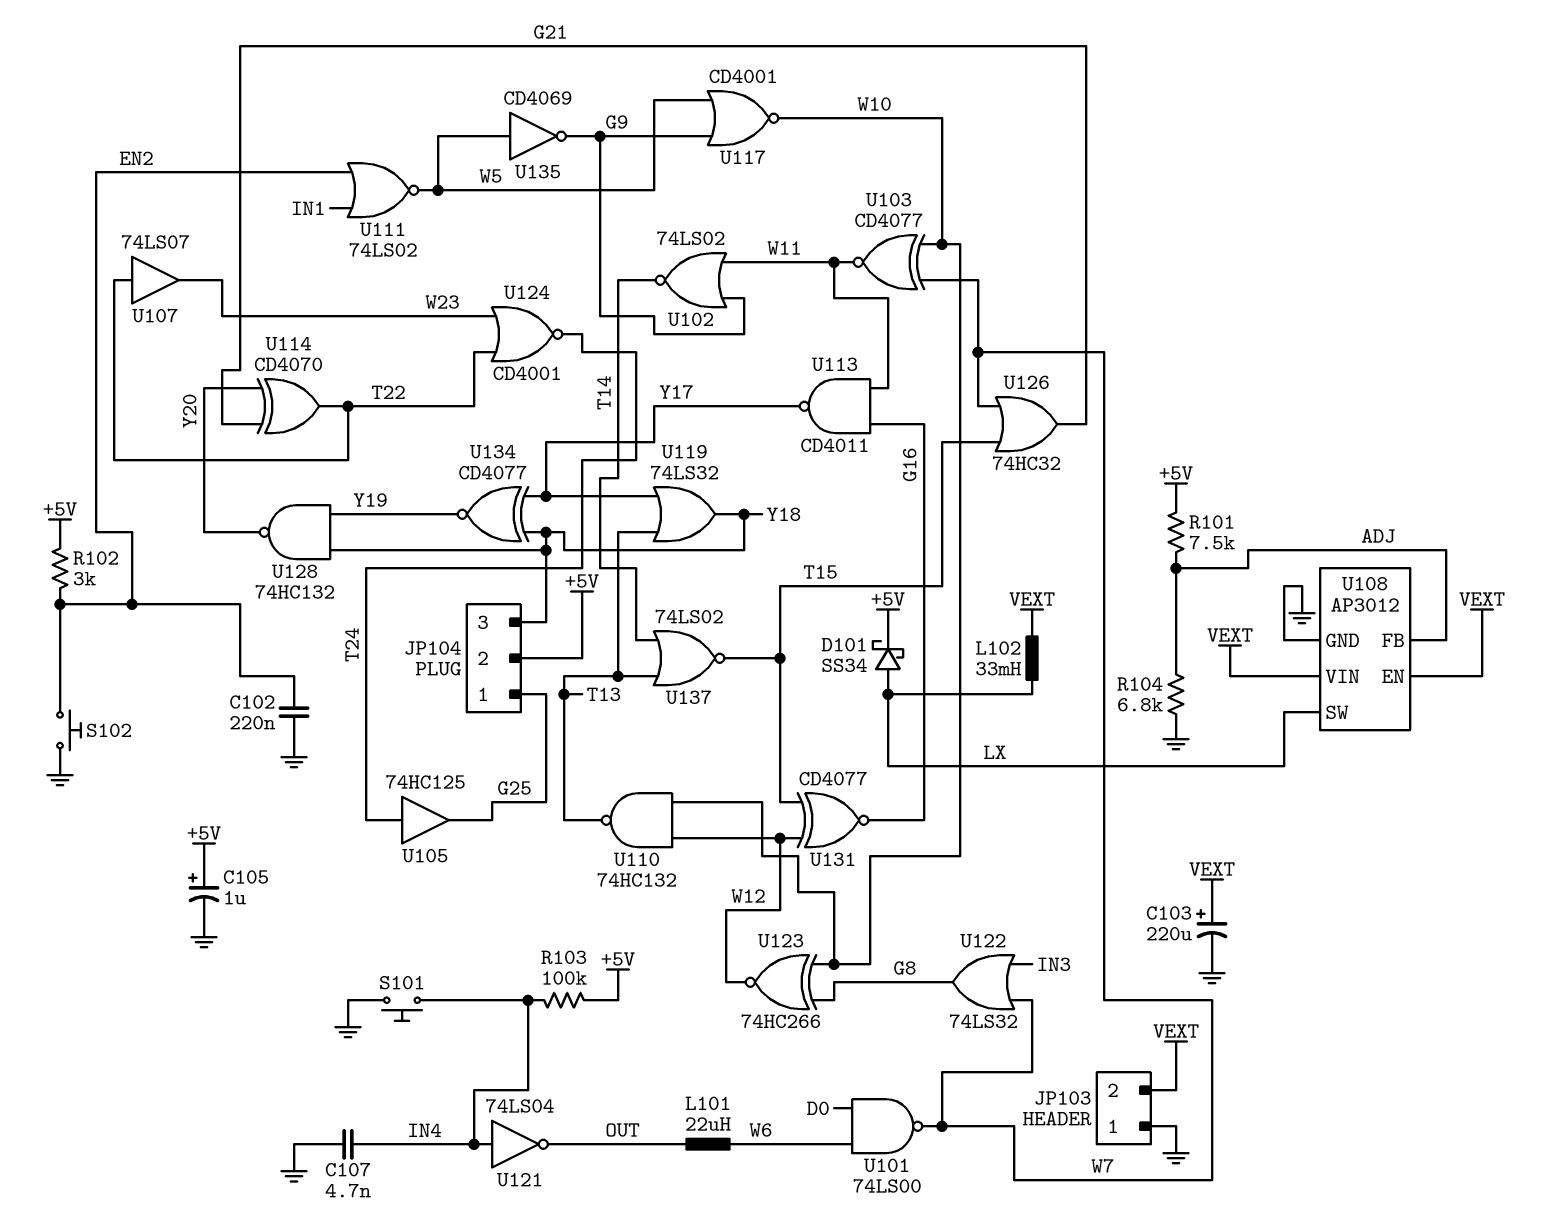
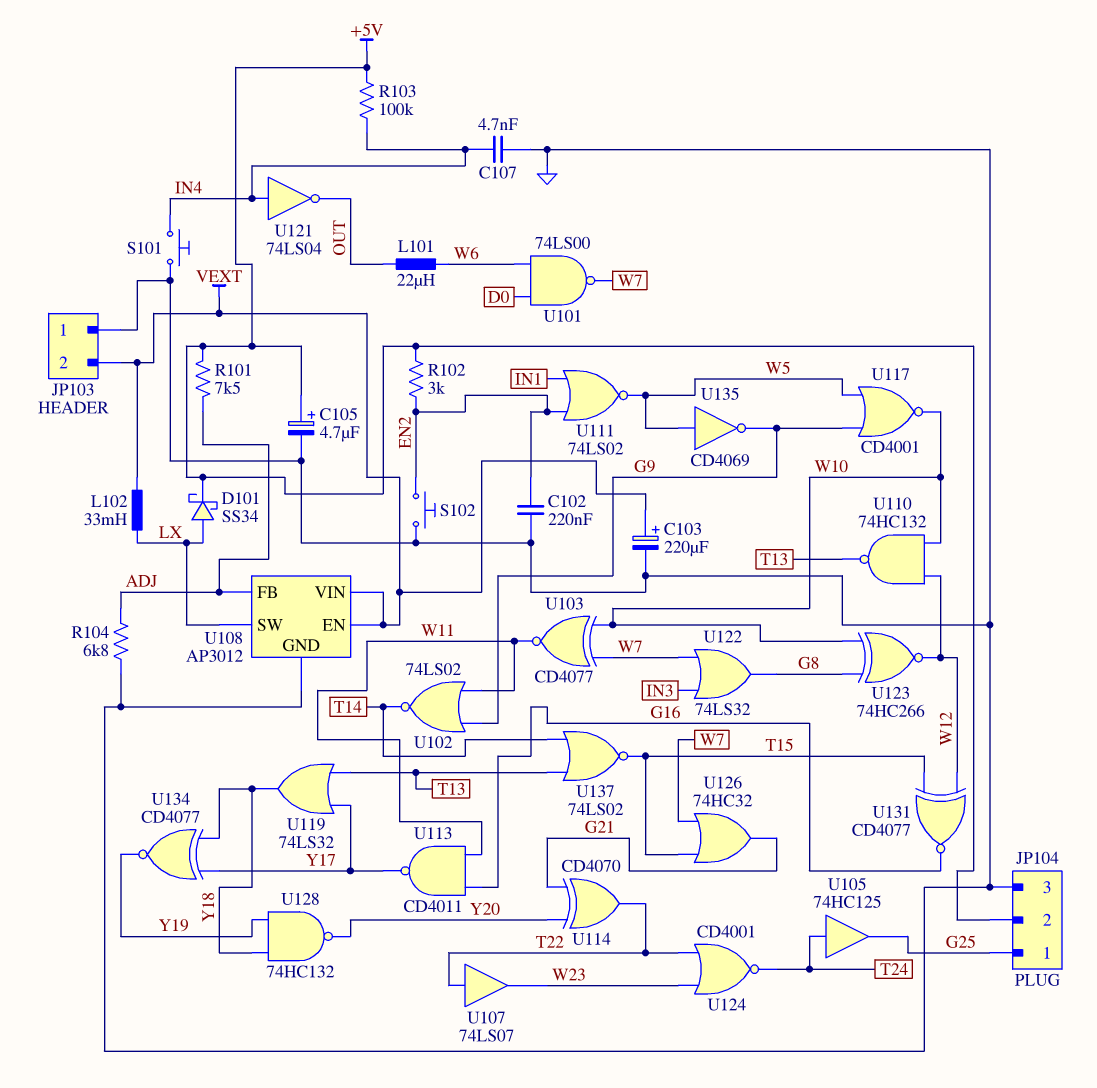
C105: 1uF (plus +5V, minus GND) -> 4.7uF (plus +5V, minus GND)
JP104 pin 3: Y18 -> GND

